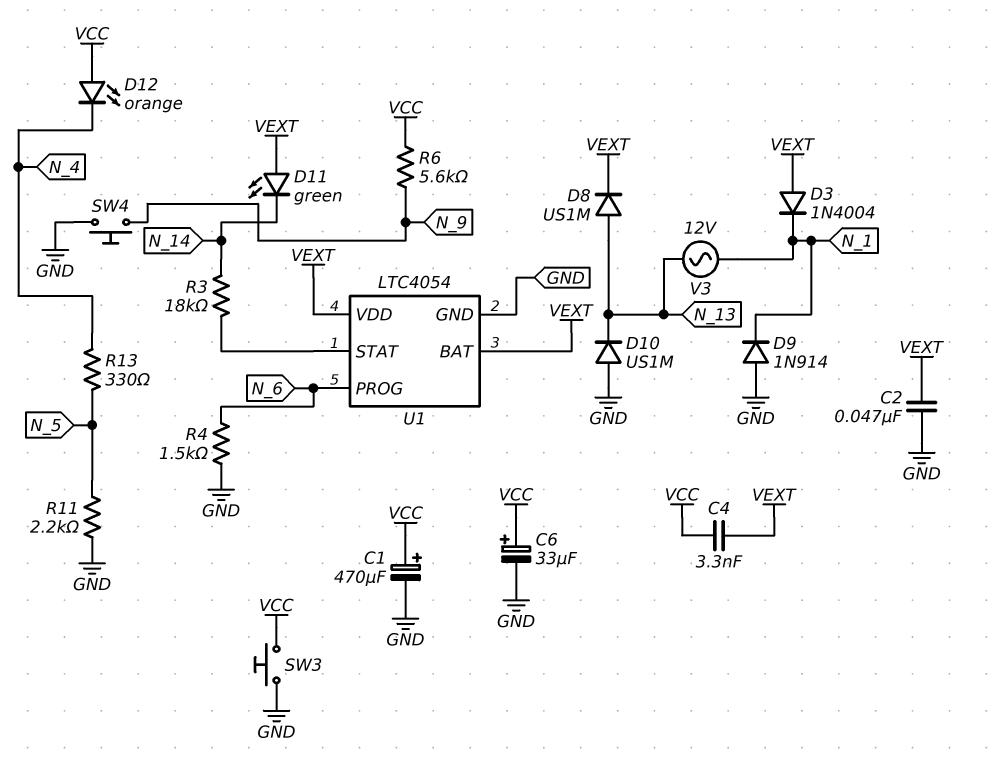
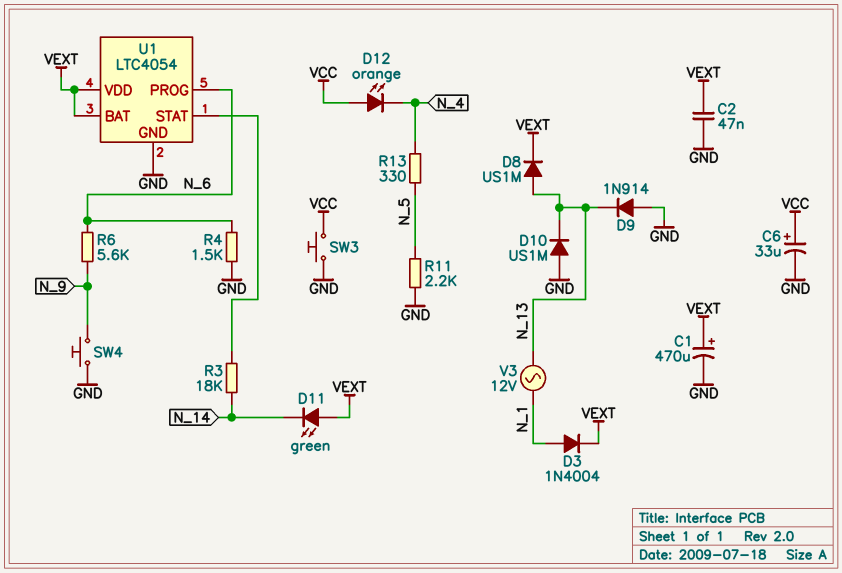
C1: 470uF (plus VCC, minus GND) -> 470uF (plus VEXT, minus GND)
C4: 3.3nF (VCC, VEXT) -> none
D3: diode 1N4004 (A VEXT, K N_1) -> diode 1N4004 (A N_1, K VEXT)
D9: diode 1N914 (A GND, K N_1) -> diode 1N914 (A GND, K N_13)
R6: 5.6k (N_9, VCC) -> 5.6k (N_6, N_9)

